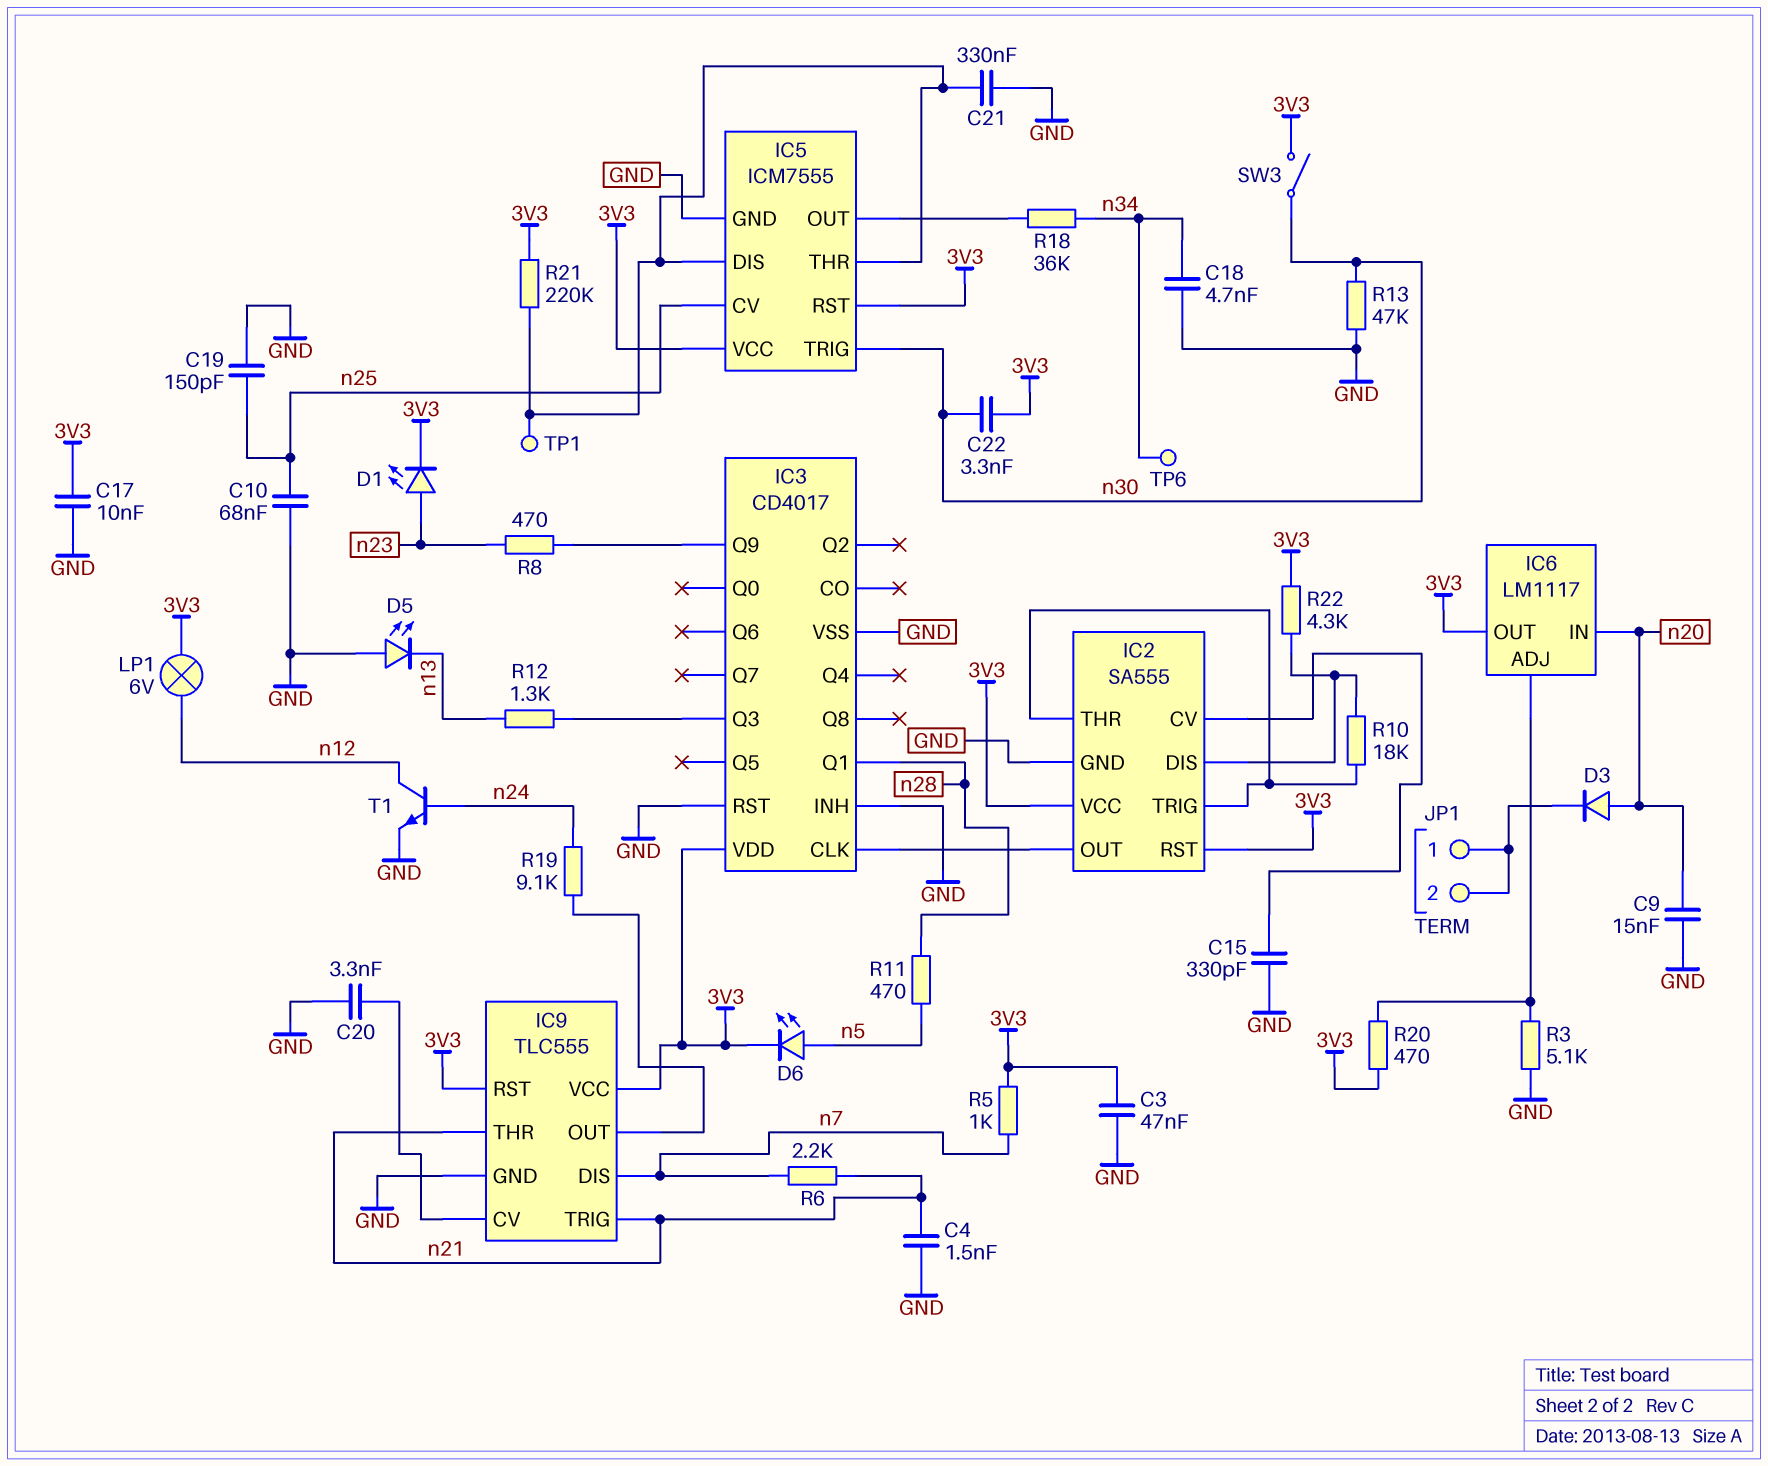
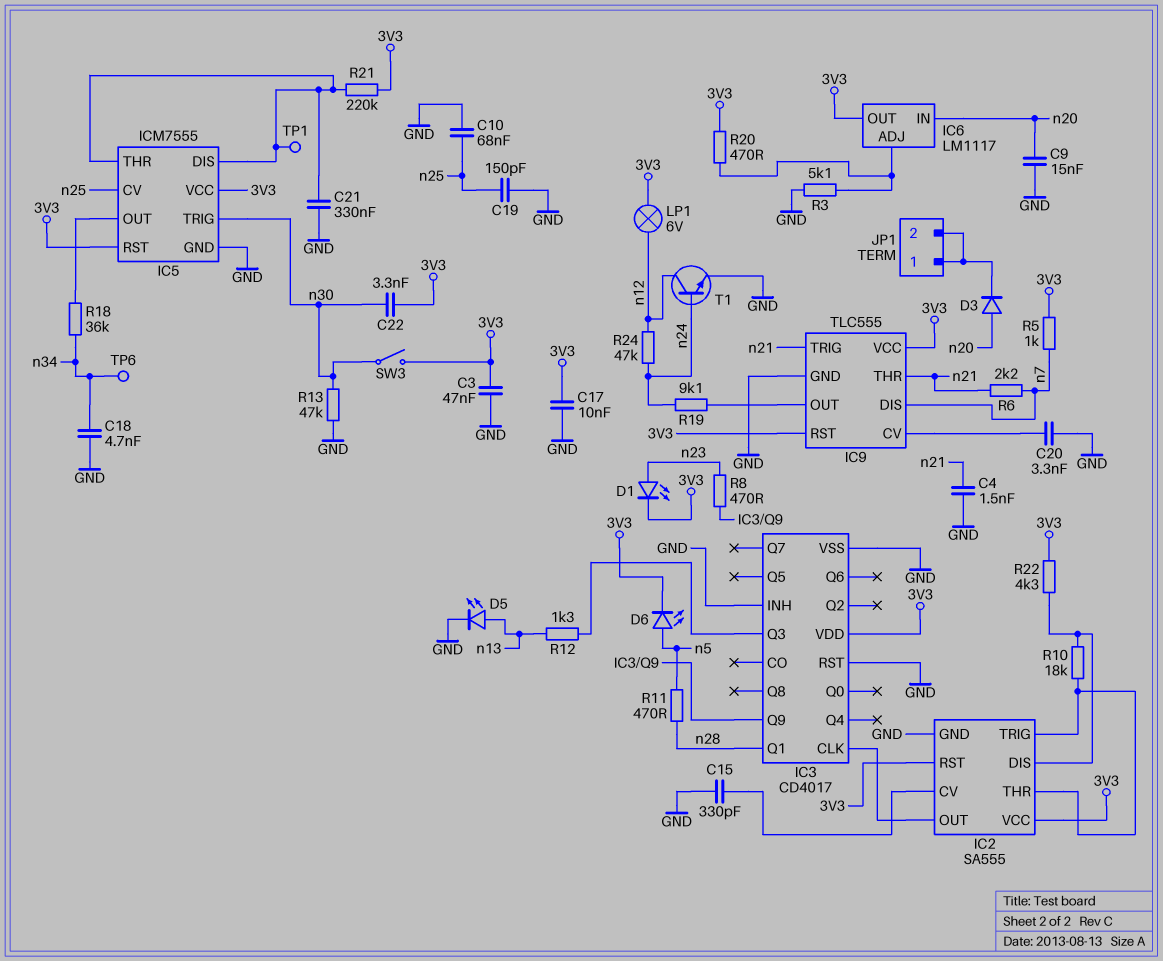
D5: LED (A GND, K n13) -> LED (A n13, K GND)
R24: none -> 47k (n12, n24)

